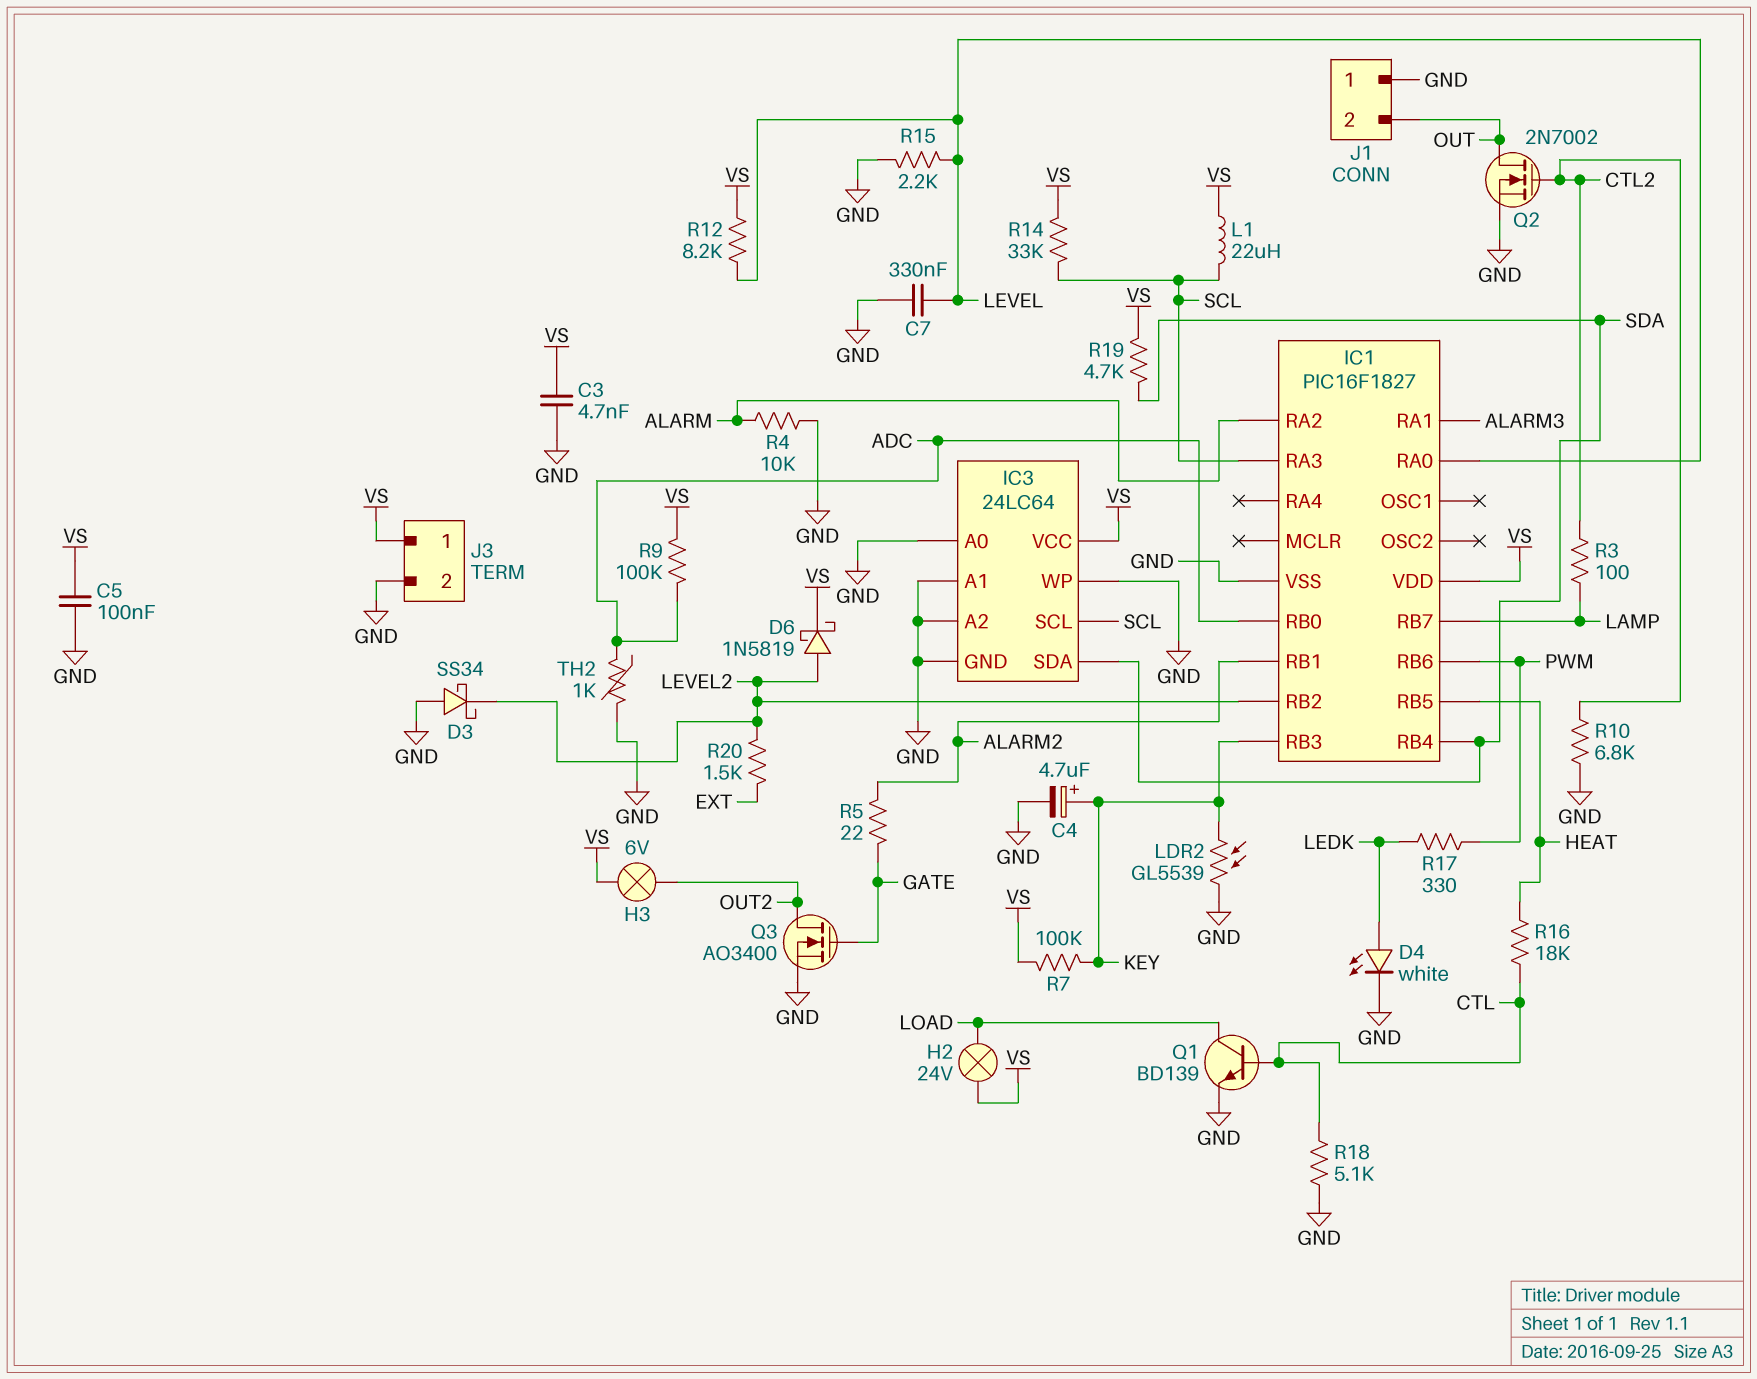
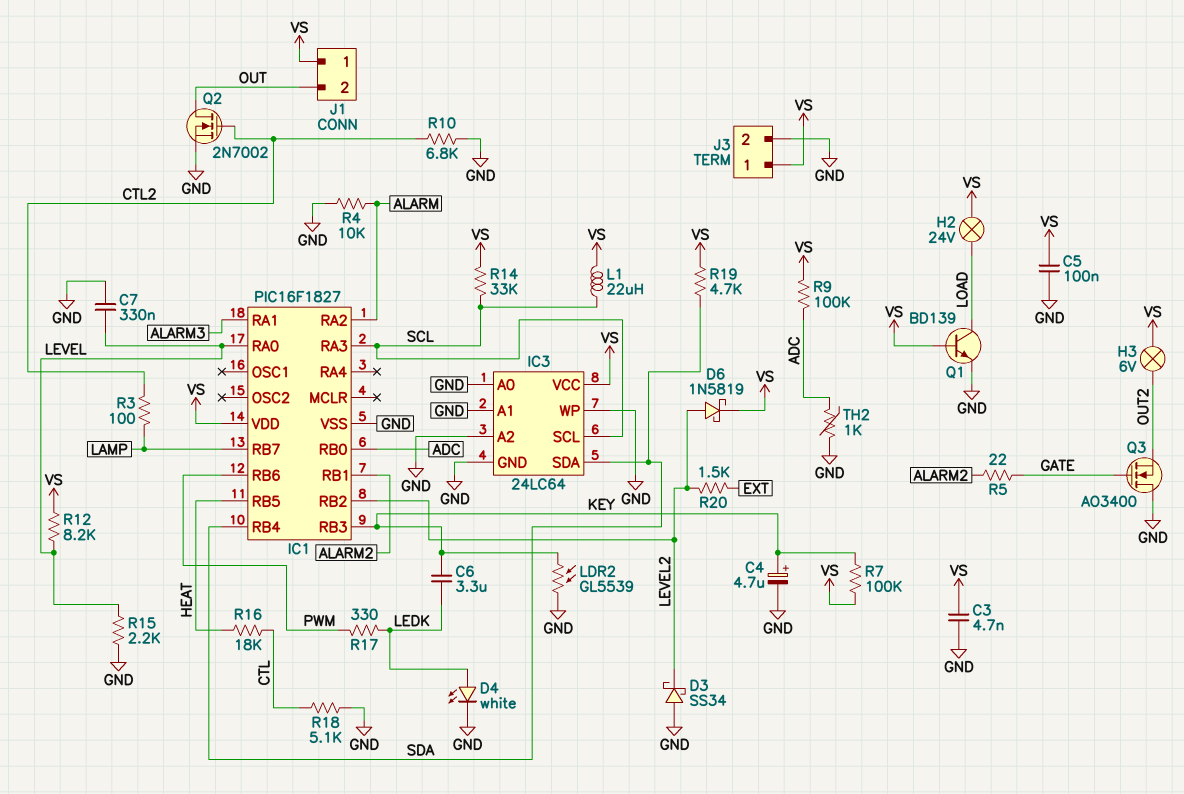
C6: none -> 3.3uF (KEY, LEDK)
J1 pin 1: GND -> VS
Q1: NPN BD139 (B CTL, C LOAD, E GND) -> NPN BD139 (B VS, C LOAD, E GND)
Q3: NMOS AO3400 (G GATE, D OUT2, S GND) -> NMOS AO3400 (G GATE, D GND, S OUT2)

